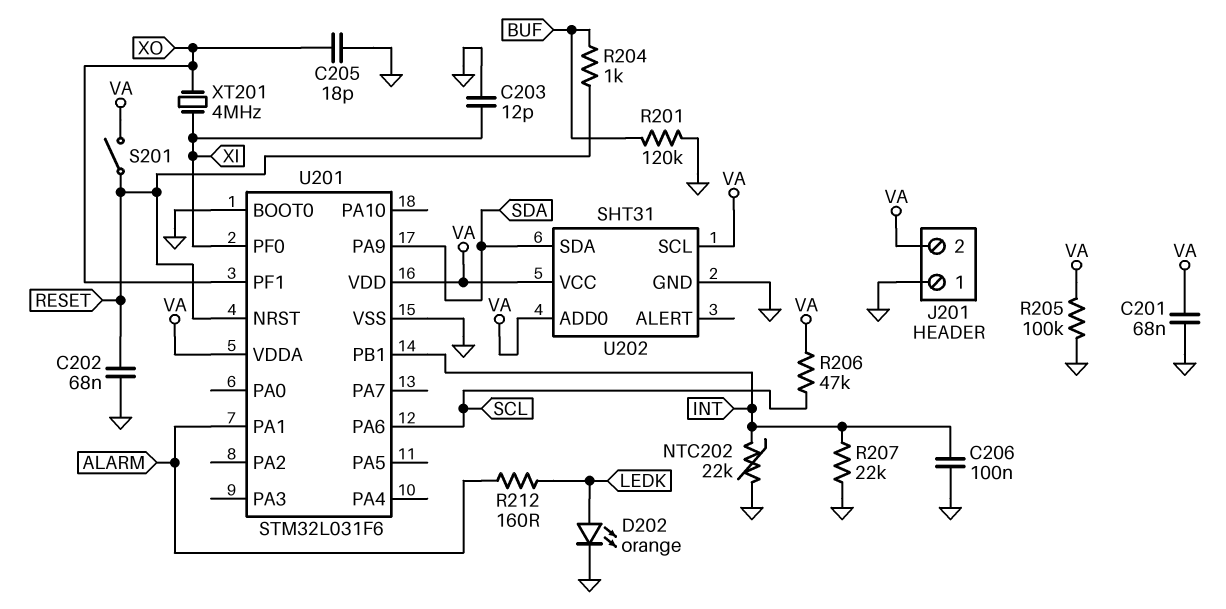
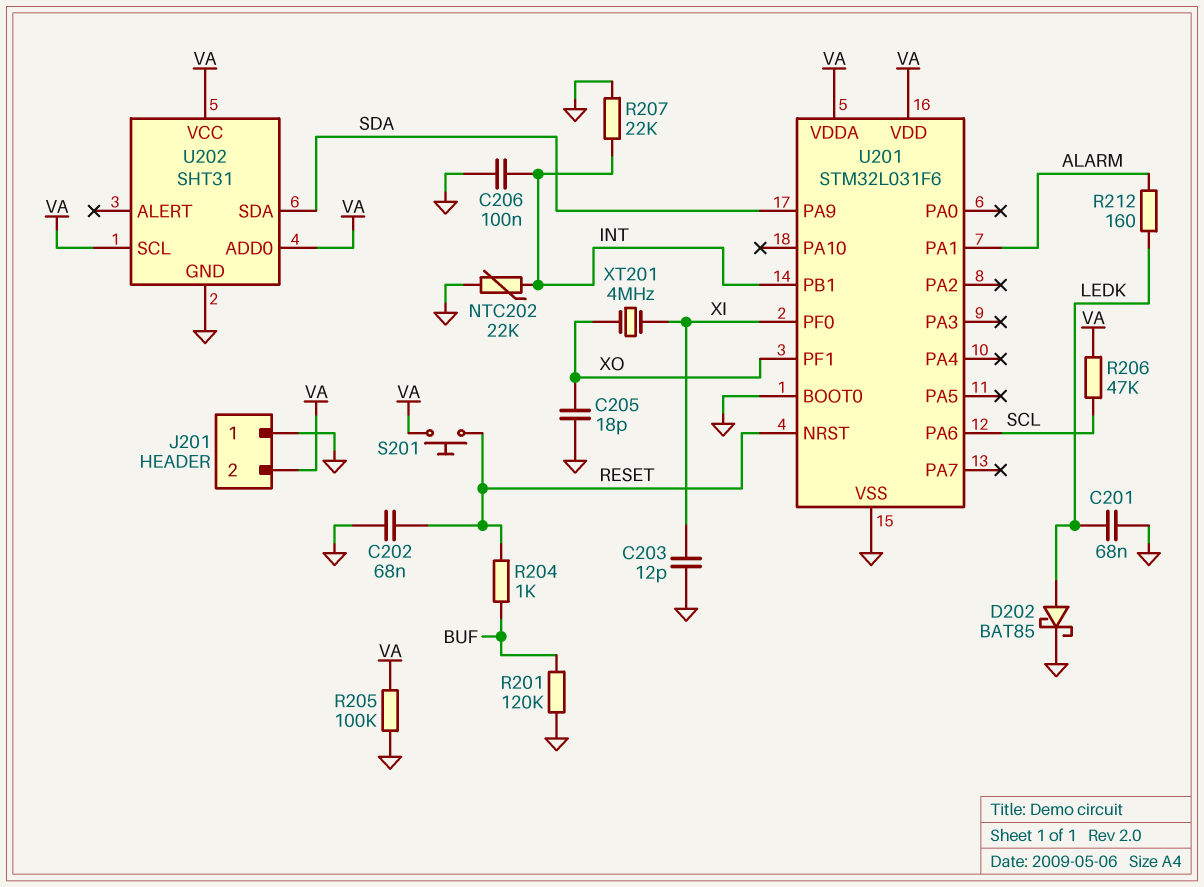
C201: 68nF (GND, VA) -> 68nF (GND, LEDK)
D202: LED orange (A LEDK, K GND) -> schottky BAT85 (A LEDK, K GND)
S201: switch (RESET, VA) -> button (RESET, VA)

